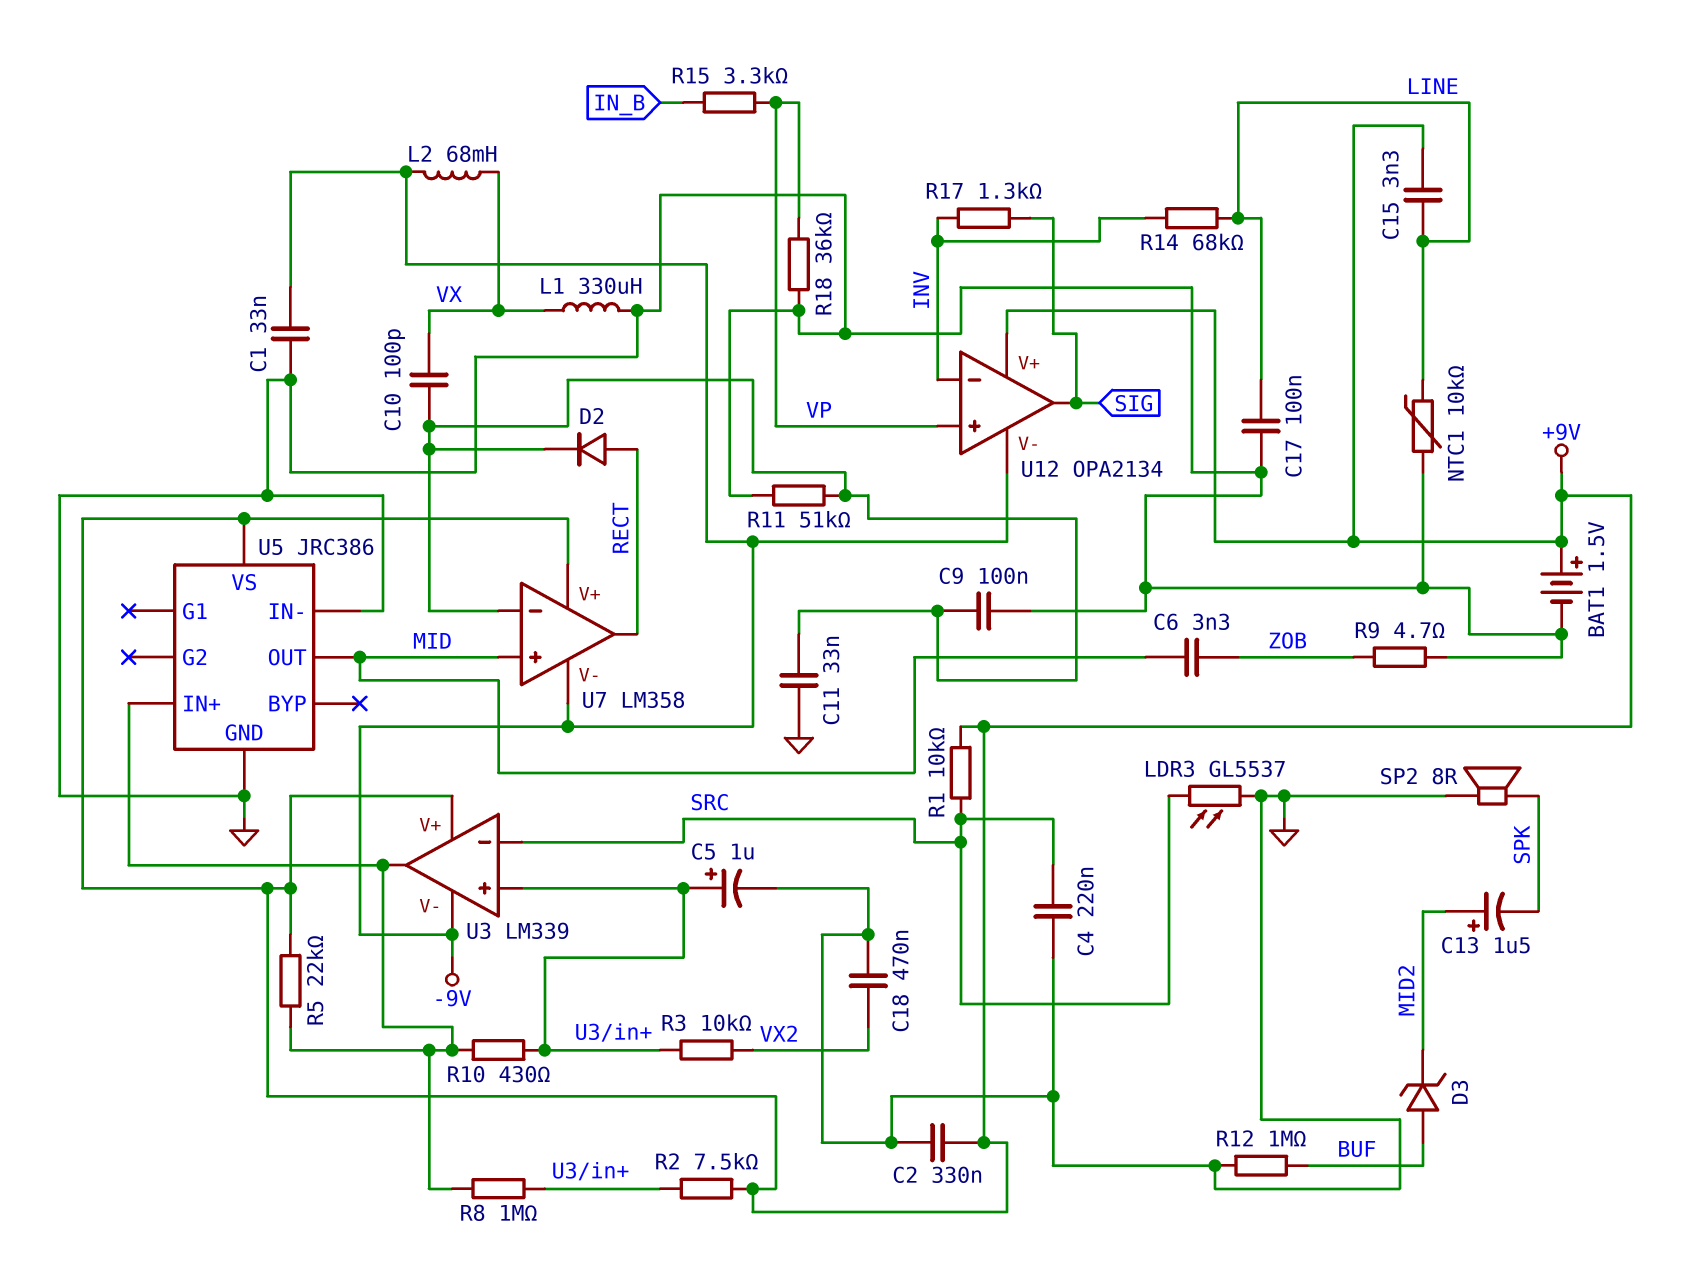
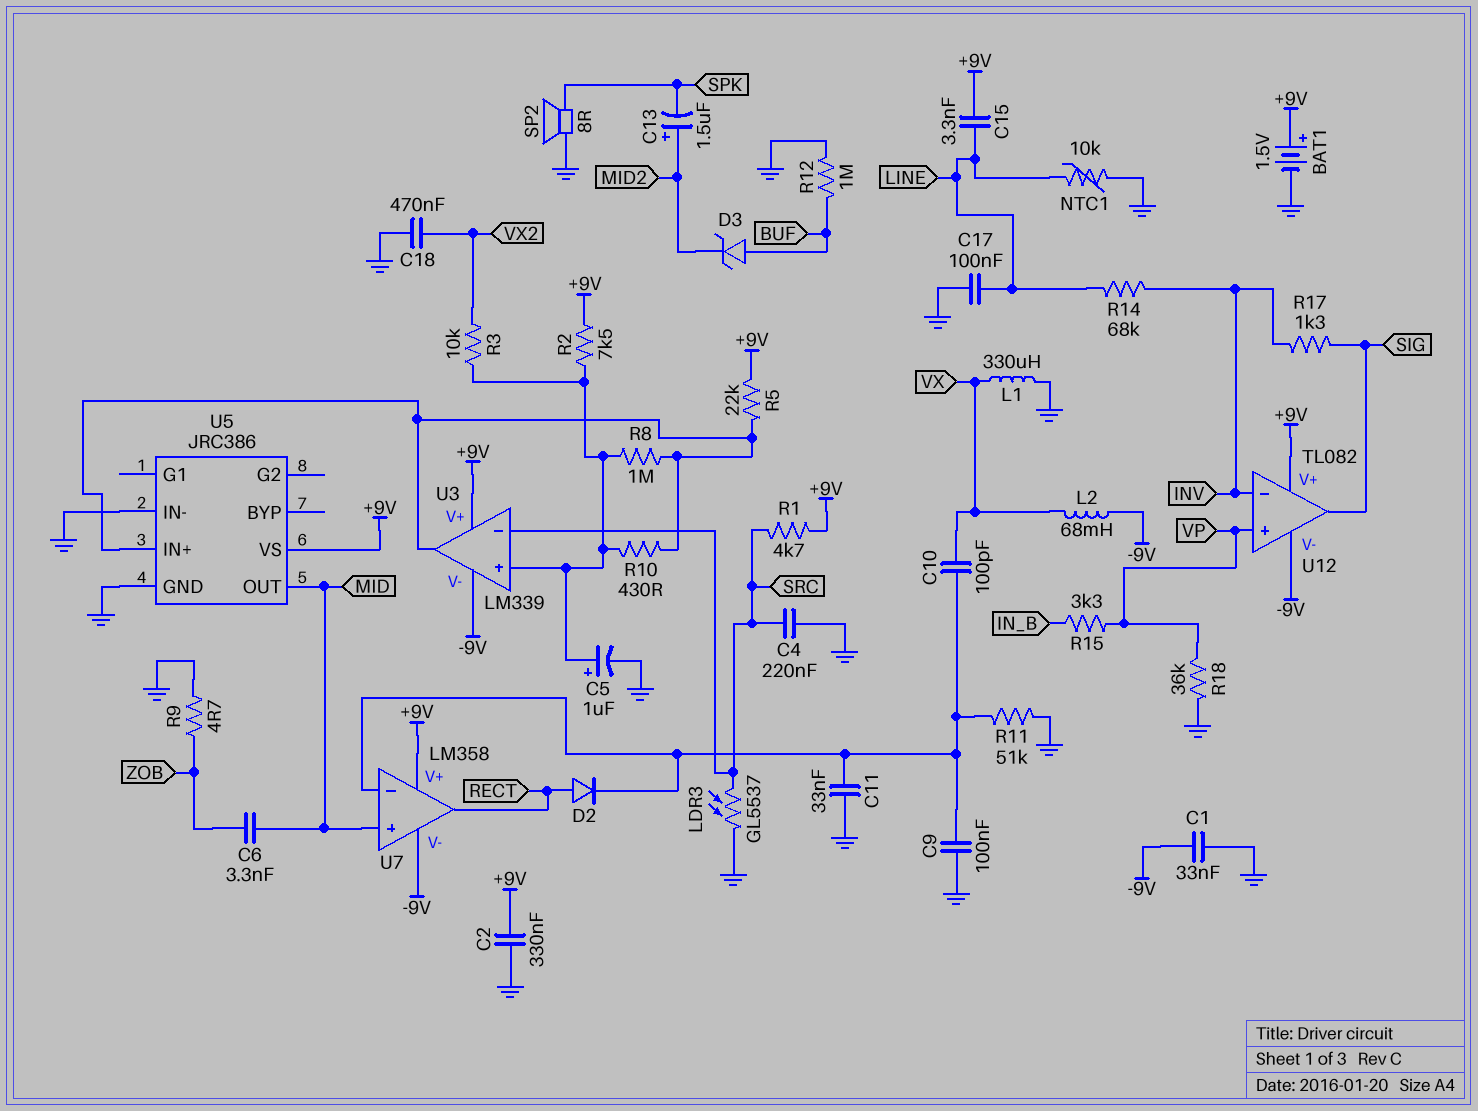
R1: 10k (+9V, SRC) -> 4.7k (+9V, SRC)
U12: OPA2134 -> TL082

